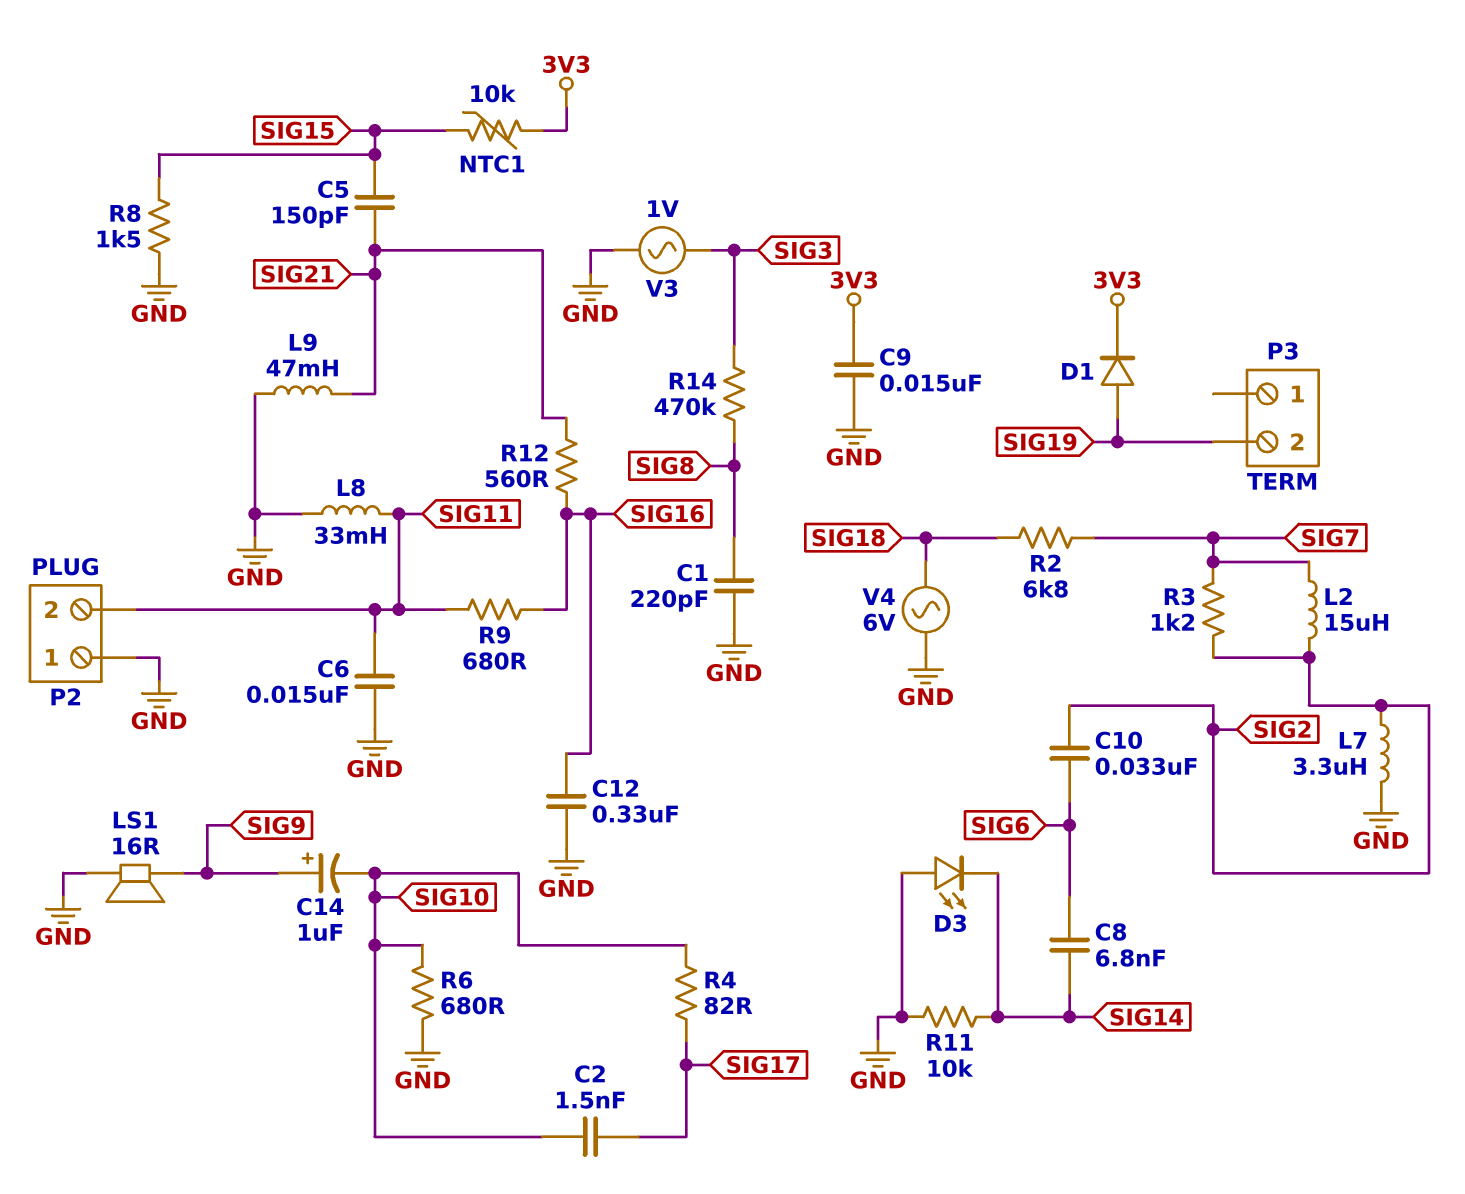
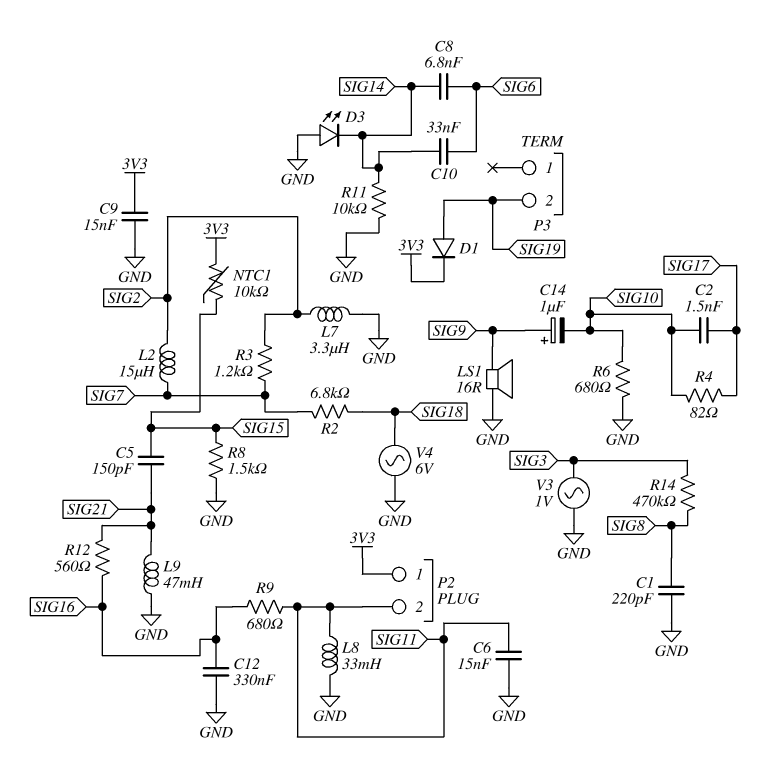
C10: 33nF (SIG2, SIG6) -> 33nF (SIG6, SIG14)
P2 pin 1: GND -> 3V3

